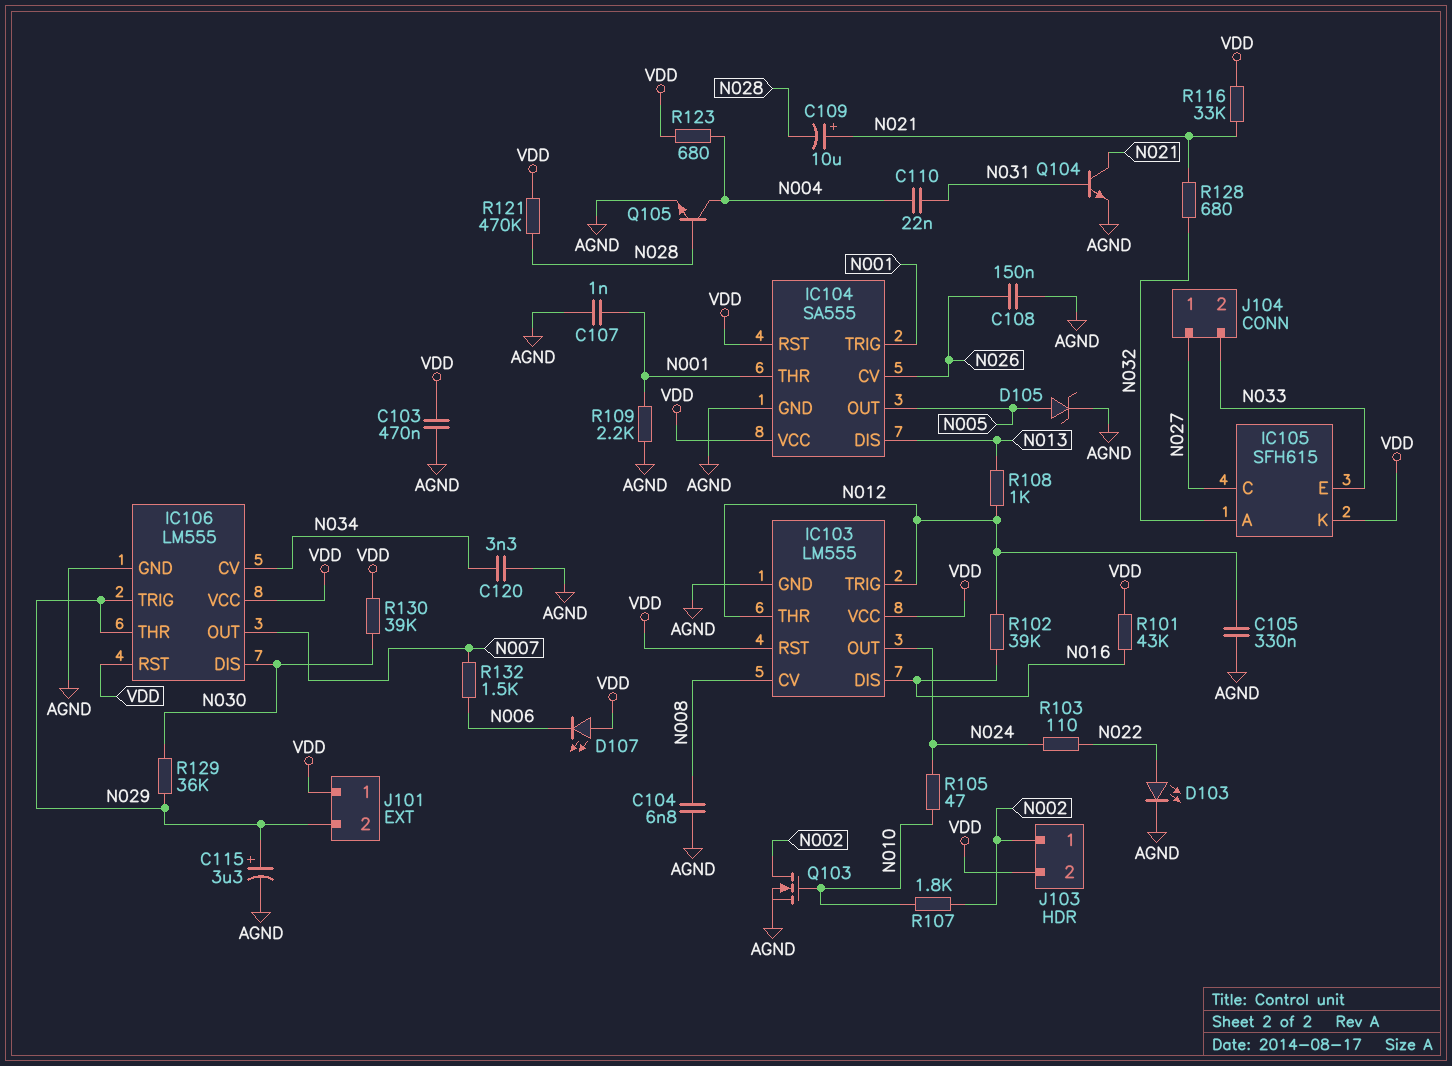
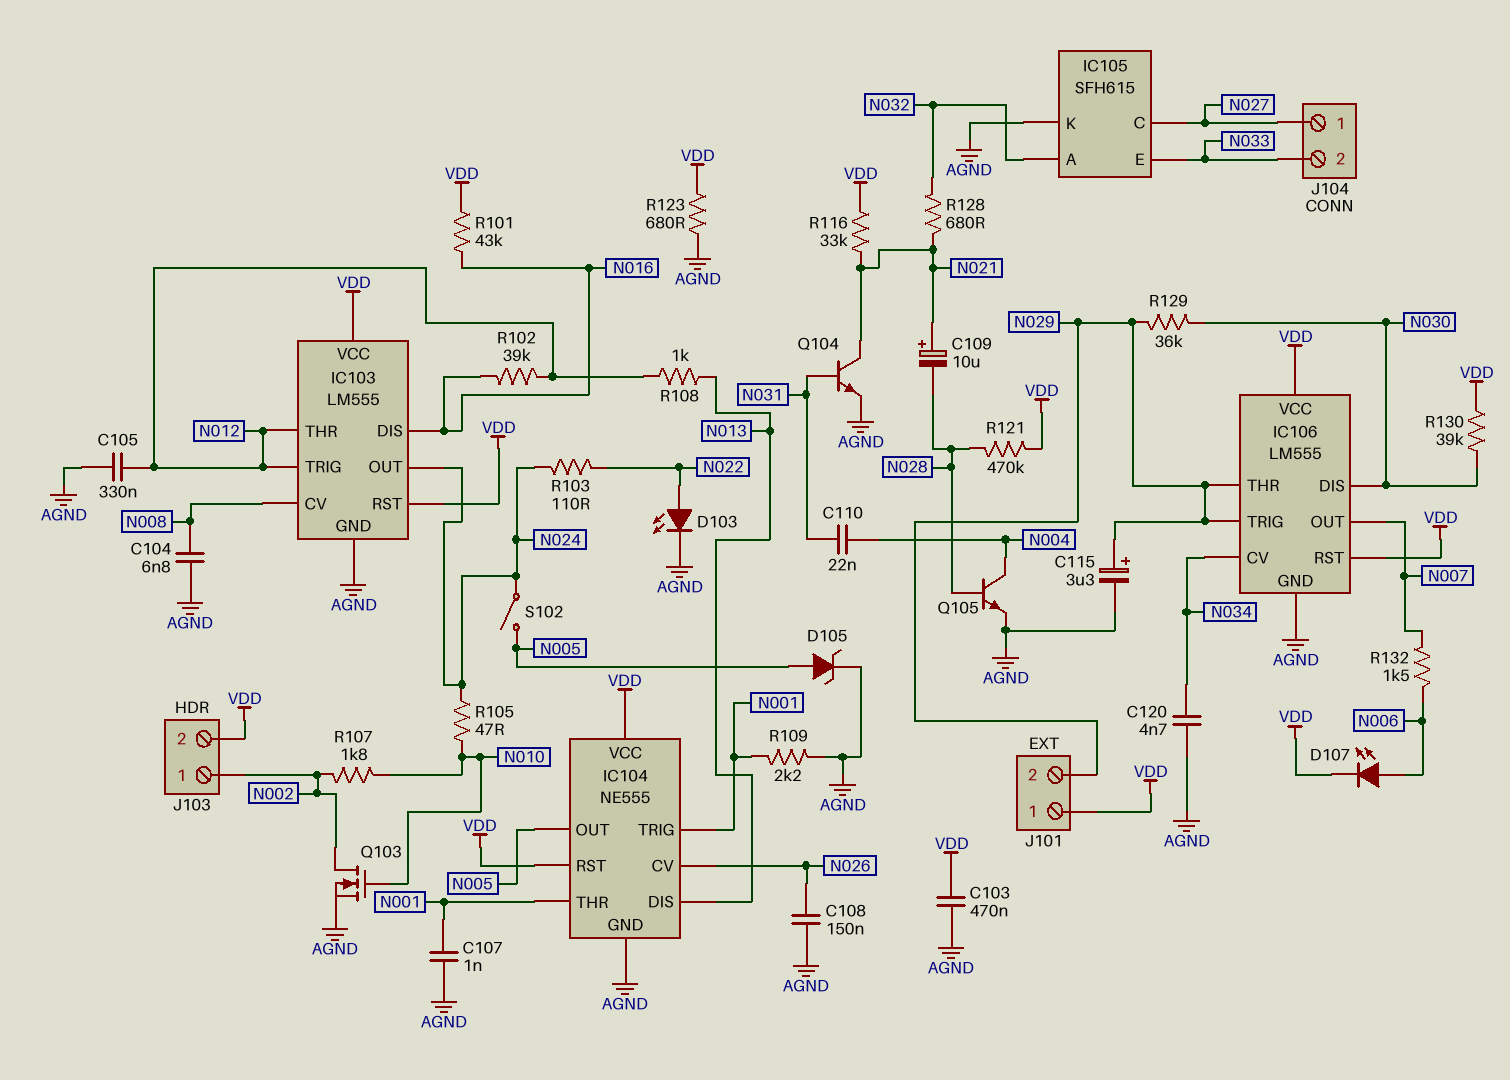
C120: 3.3nF (AGND, N034) -> 4.7nF (AGND, N034)
D107: LED (A VDD, K N006) -> LED (A N006, K VDD)
IC104: SA555 -> NE555
IC105 pin K: VDD -> AGND
R123: 680 (N004, VDD) -> 680 (AGND, VDD)
S102: none -> switch (N005, N024)

